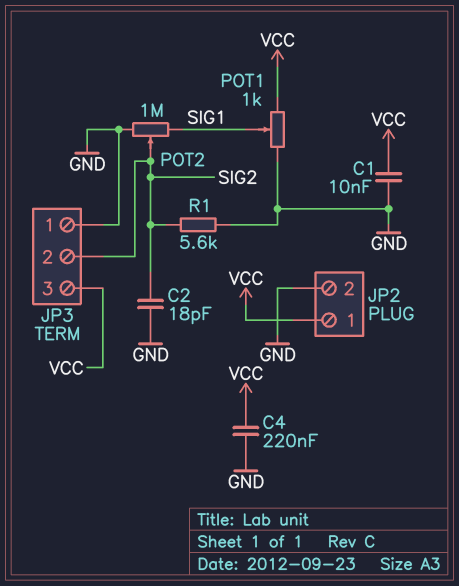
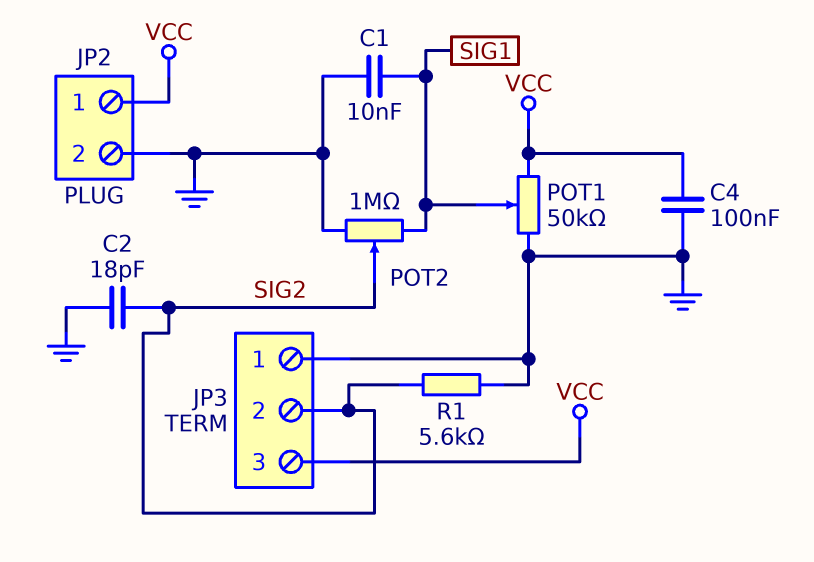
C1: 10nF (GND, VCC) -> 10nF (GND, SIG1)
C4: 220nF (GND, VCC) -> 100nF (GND, VCC)
POT1: 1k (GND, VCC, wiper SIG1) -> 50k (GND, VCC, wiper SIG1)

